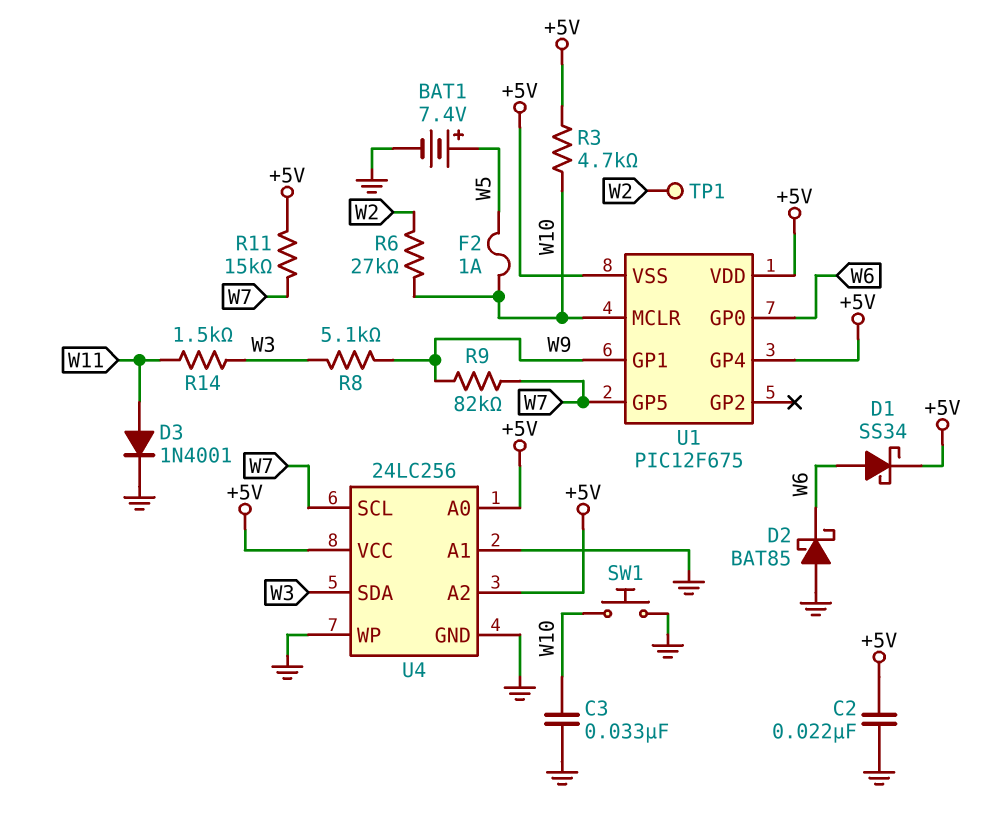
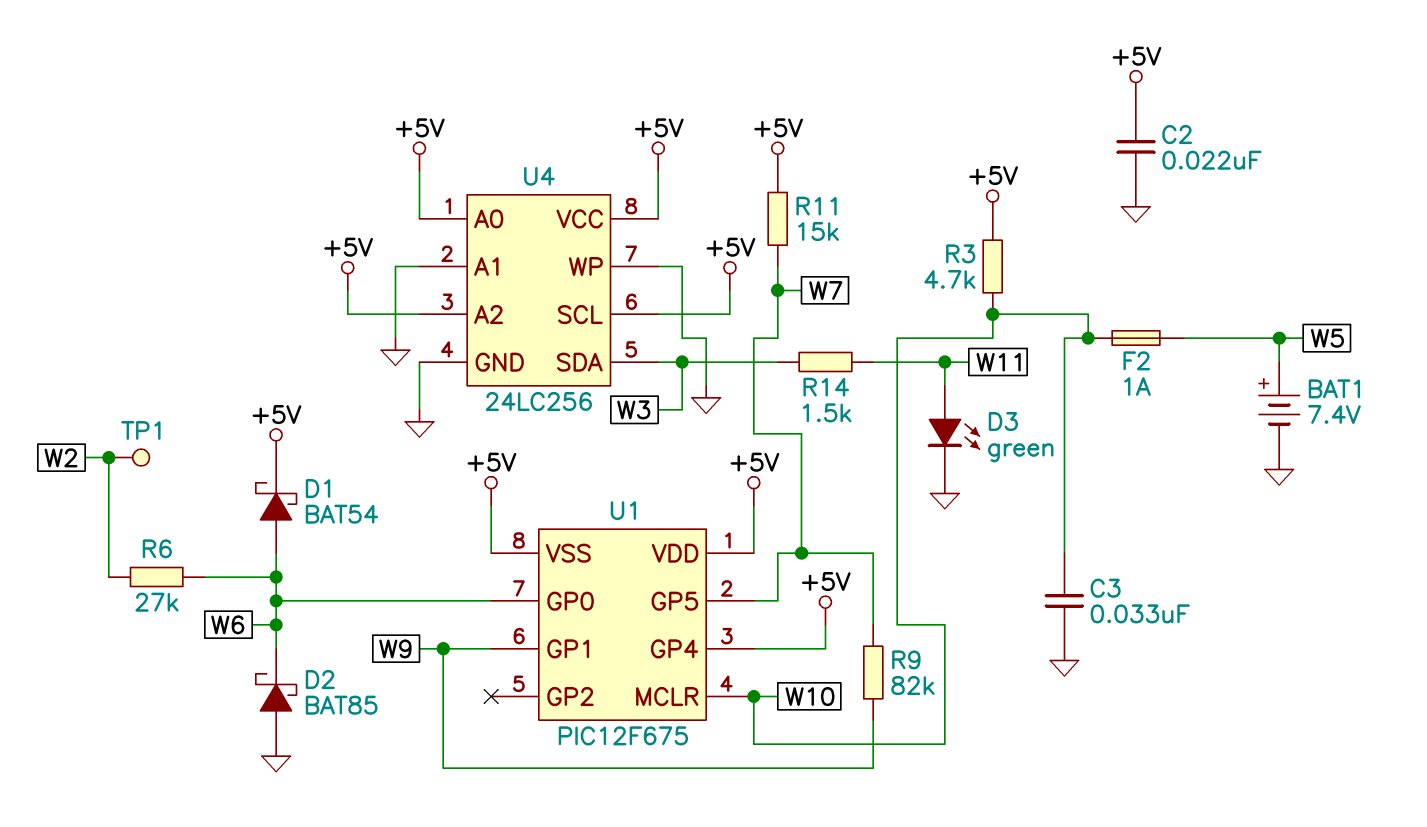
D1: schottky SS34 (A W6, K +5V) -> schottky BAT54 (A W6, K +5V)
D3: diode 1N4001 (A W11, K GND) -> LED green (A W11, K GND)
R6: 27k (W2, W10) -> 27k (W2, W6)
R8: 5.1k (W3, W9) -> none
SW1: button (GND, W10) -> none
U4 pin SCL: W7 -> +5V

